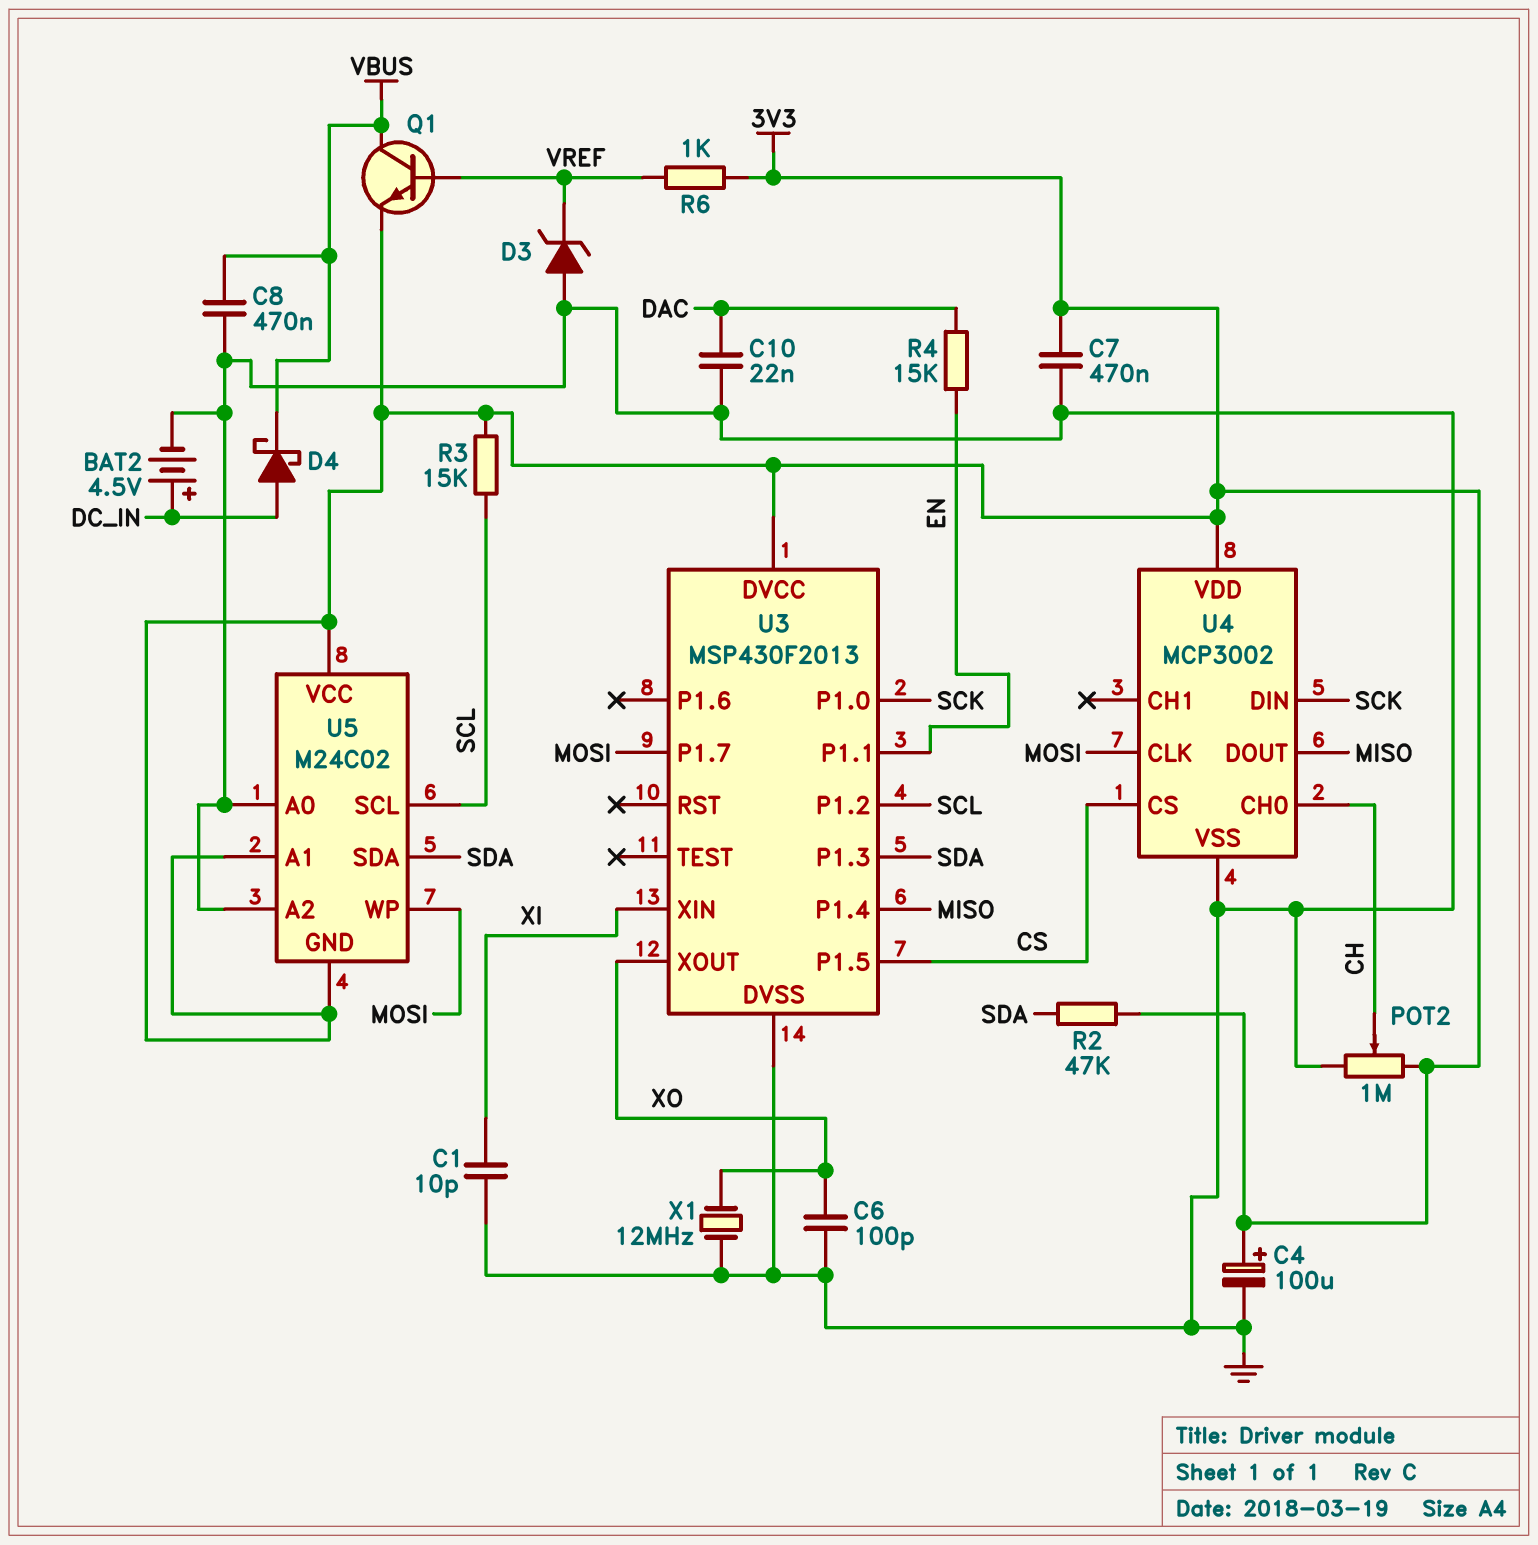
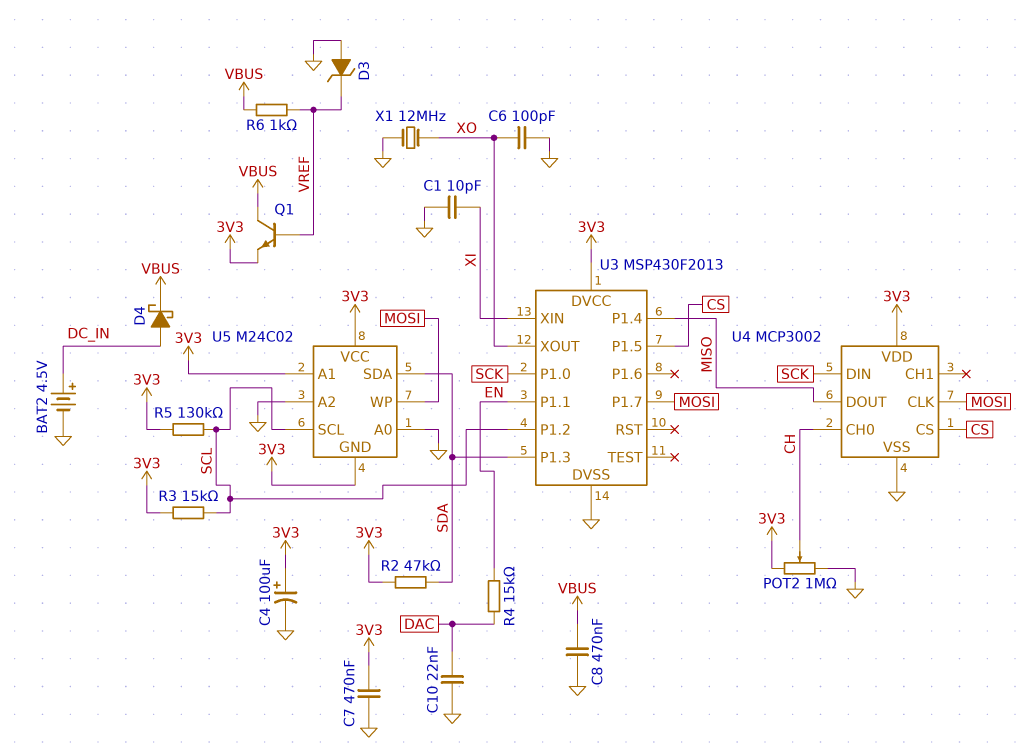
R5: none -> 130k (3V3, SCL)
R6: 1k (3V3, VREF) -> 1k (VBUS, VREF)

